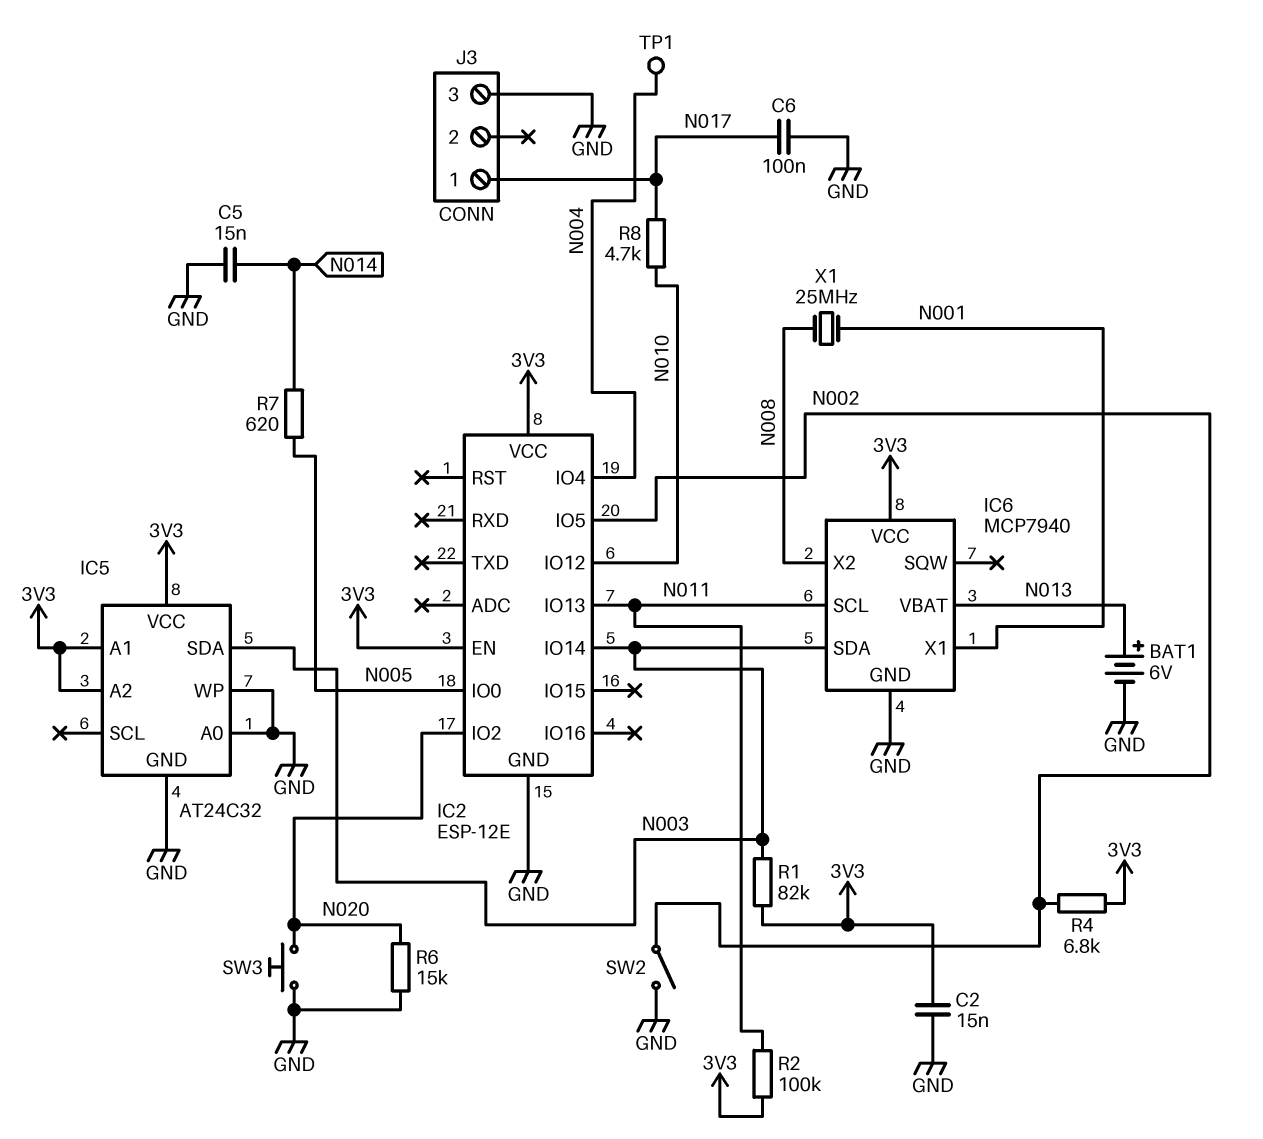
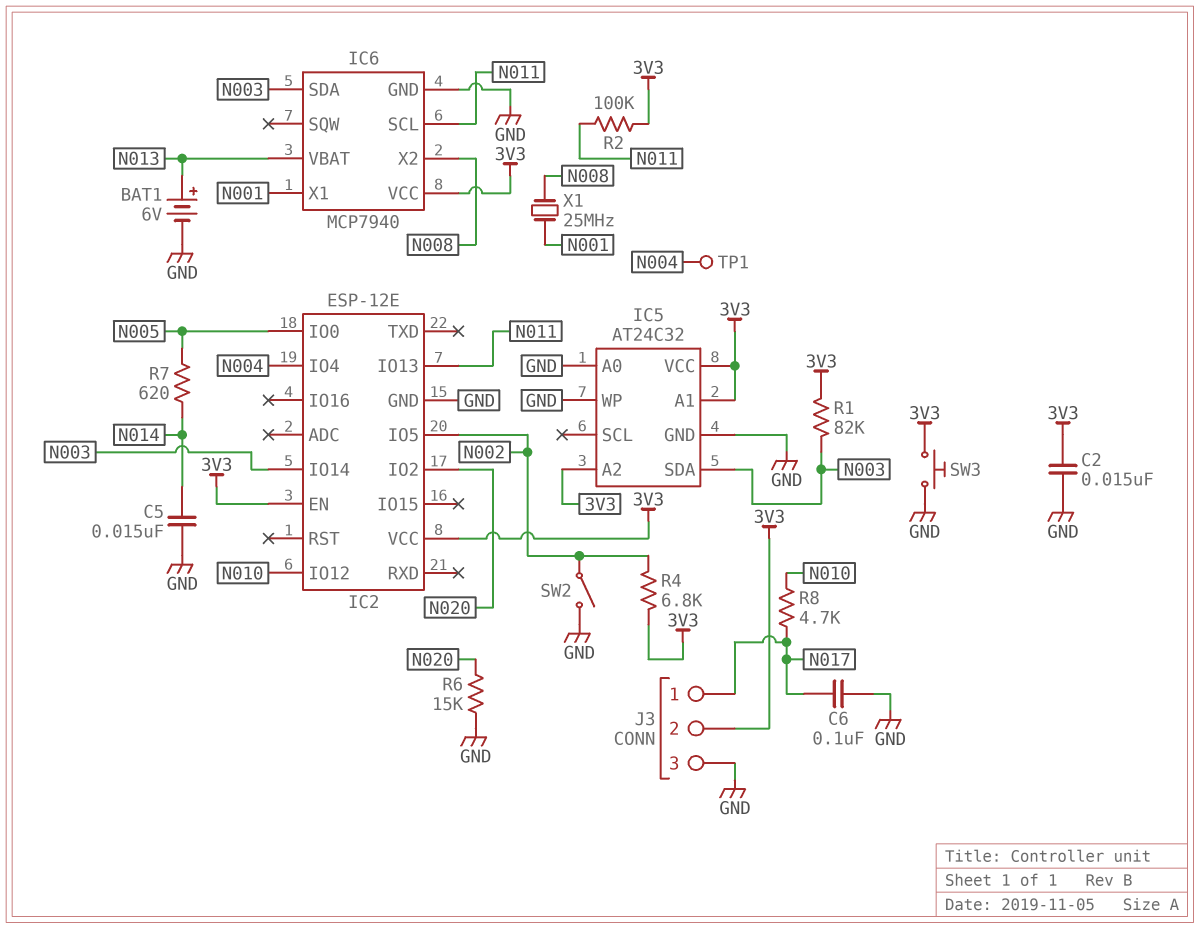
J3 pin 2: none -> 3V3
SW3: button (GND, N020) -> button (3V3, GND)

